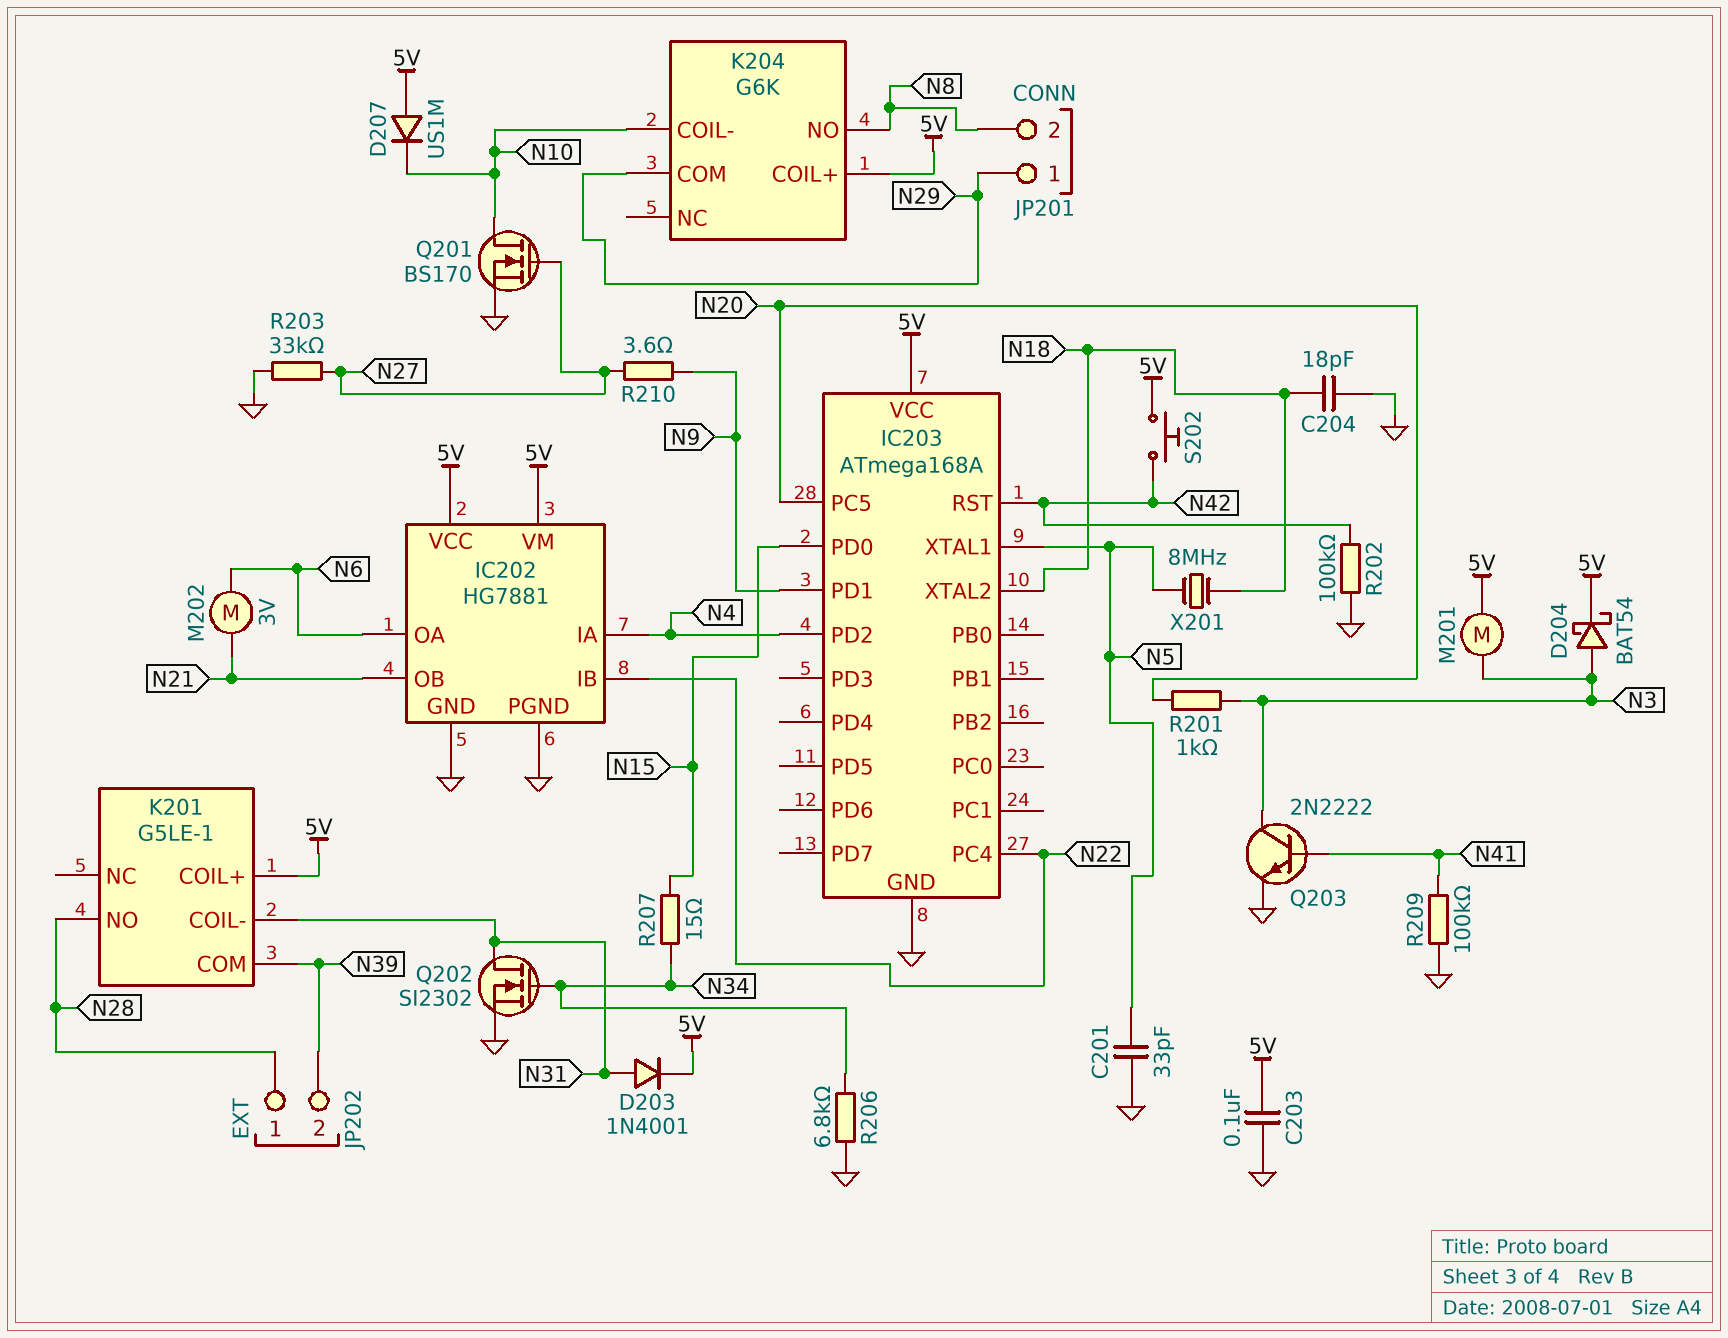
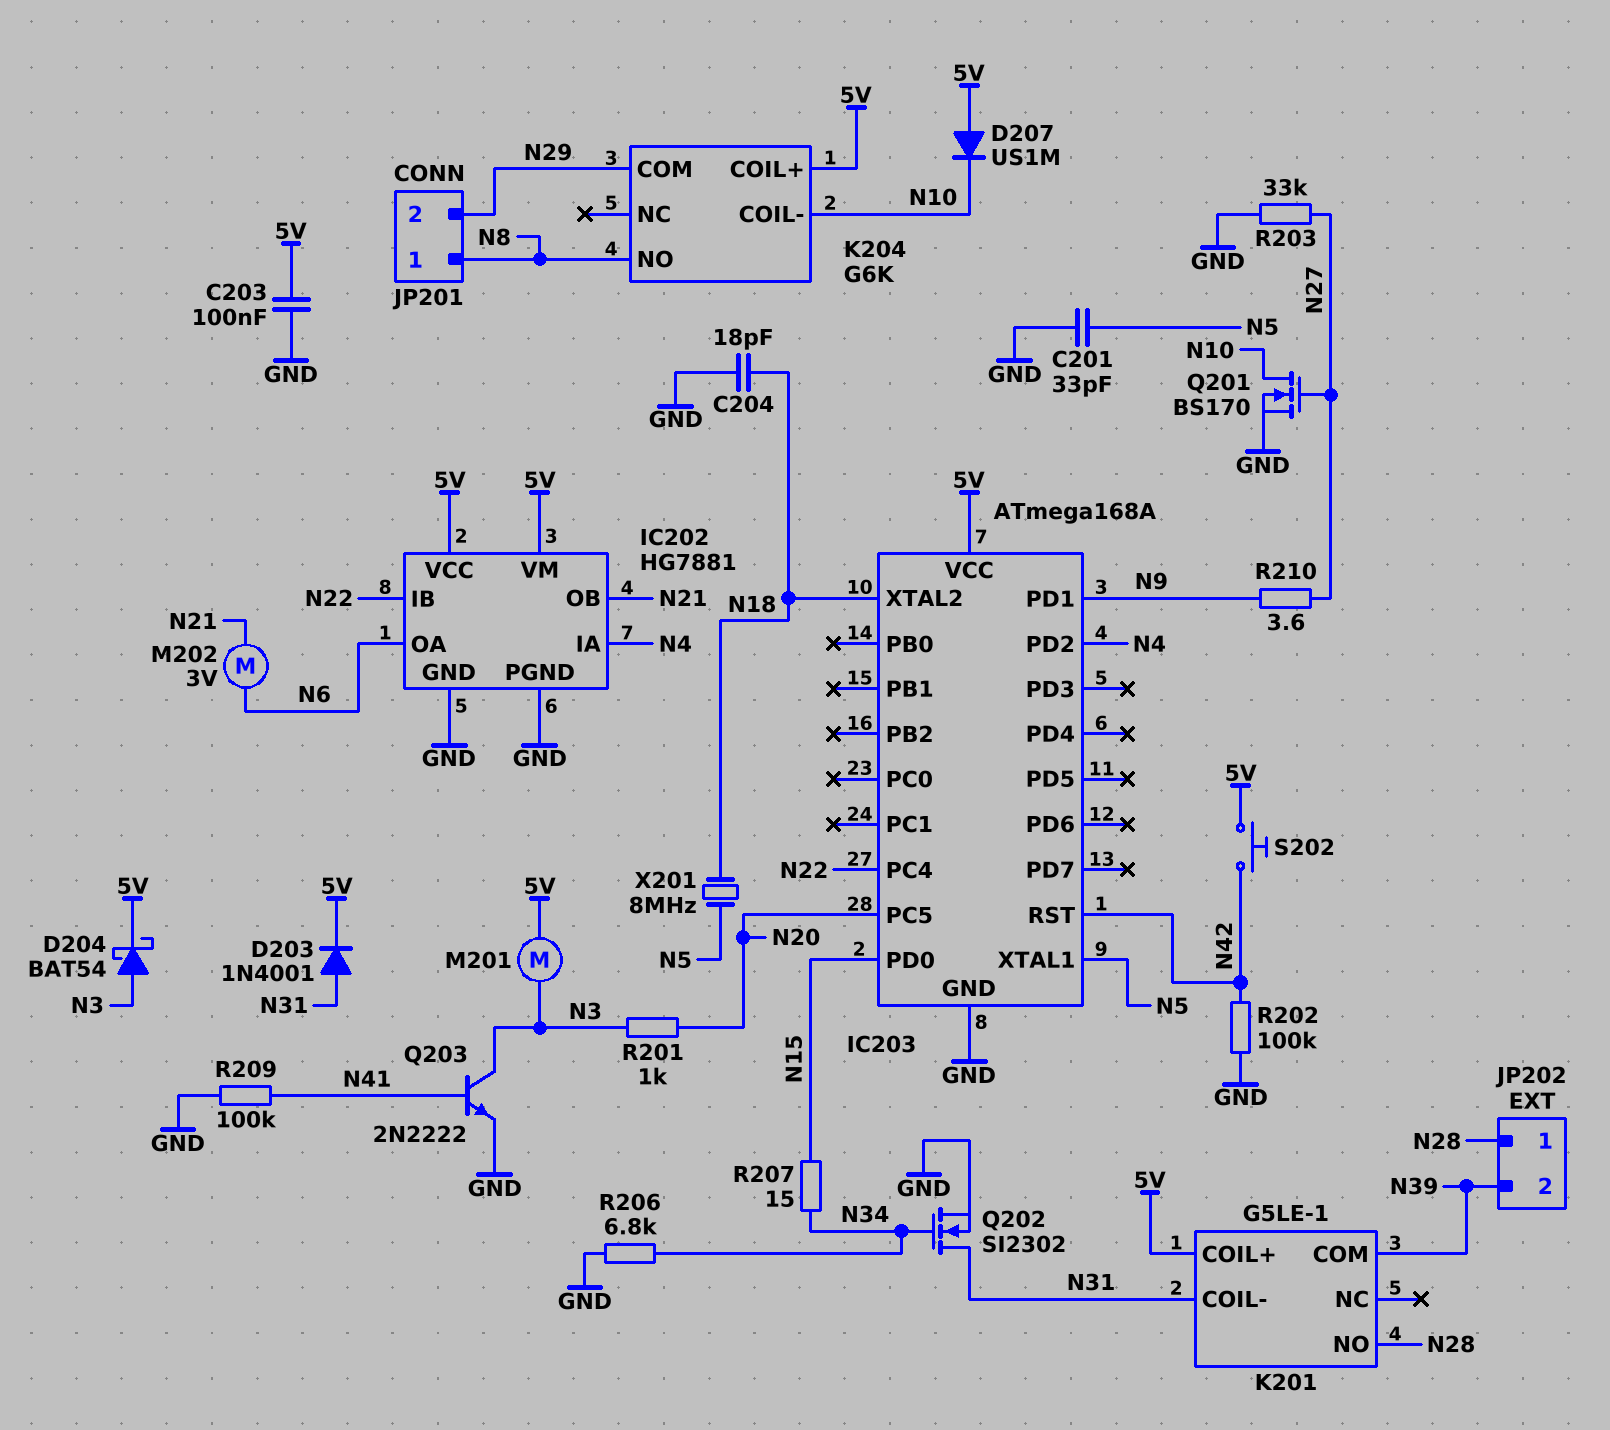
JP201 pin 1: N29 -> N8
JP201 pin 2: N8 -> N29

